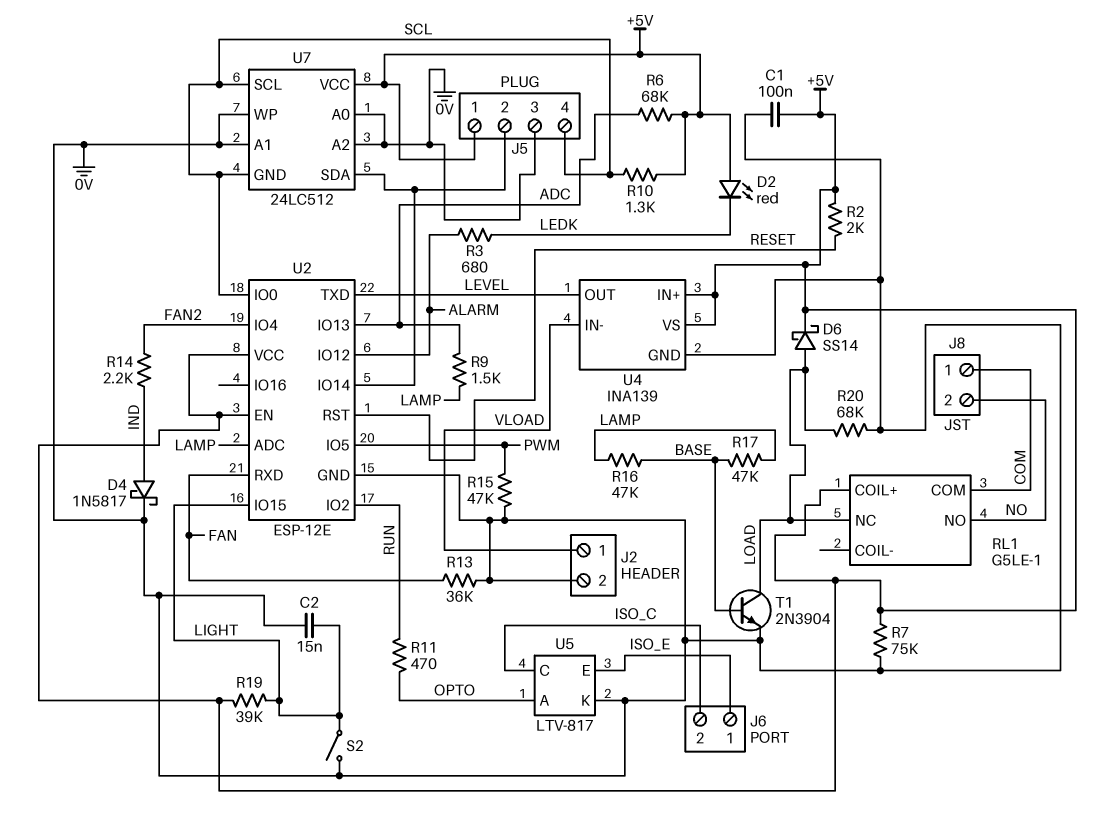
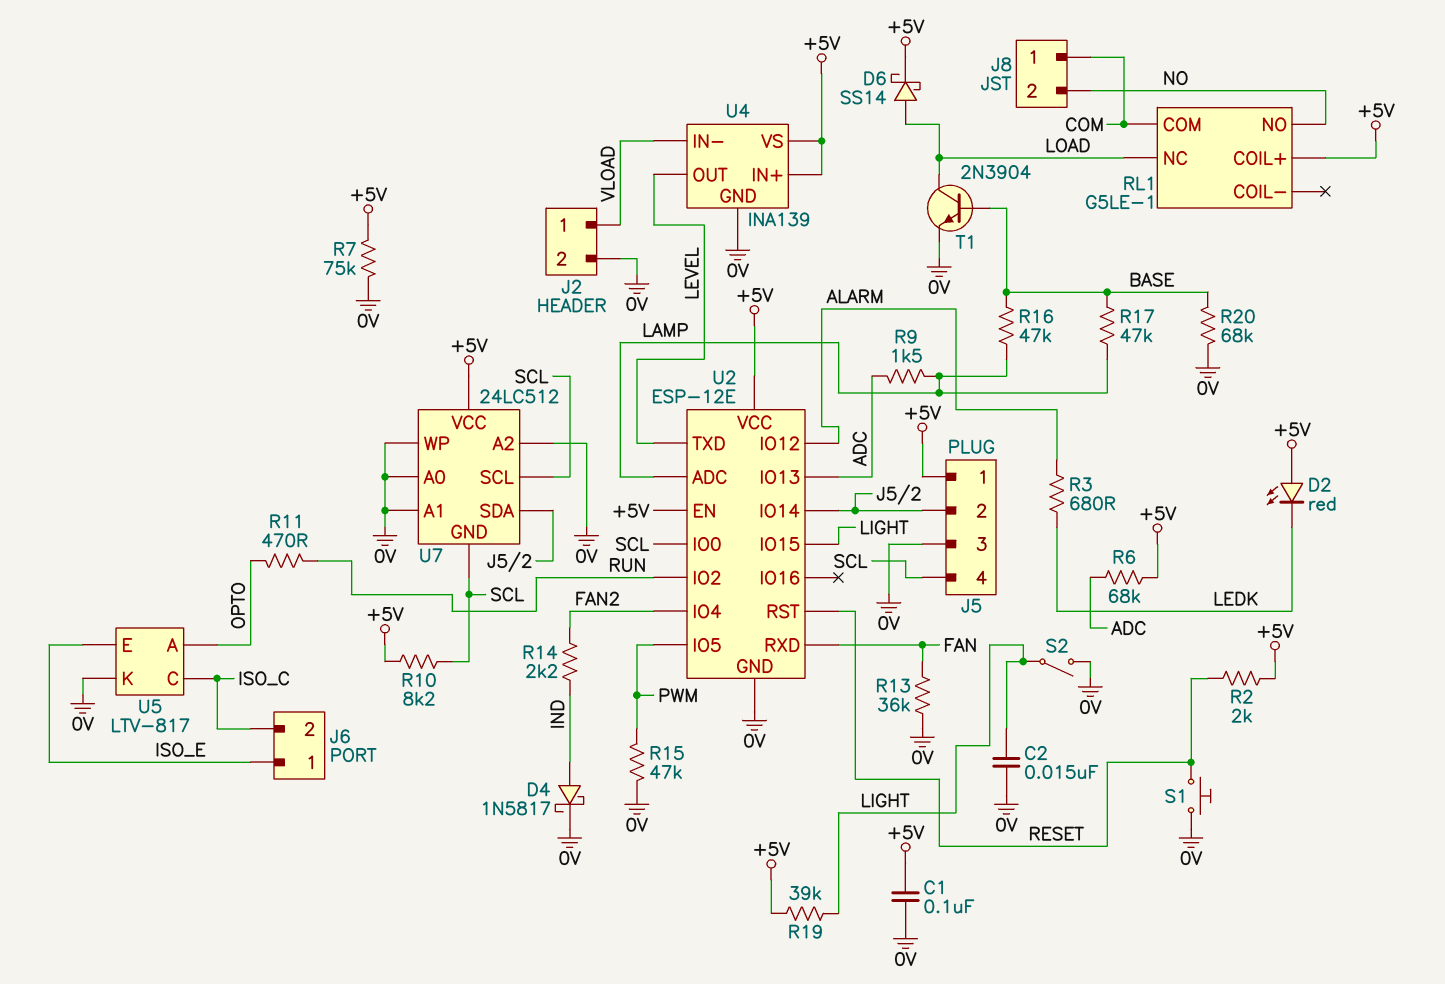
R10: 1.3k (+5V, SCL) -> 8.2k (+5V, SCL)
R20: 68k (0V, LOAD) -> 68k (0V, BASE)
S1: none -> button (0V, RESET)

